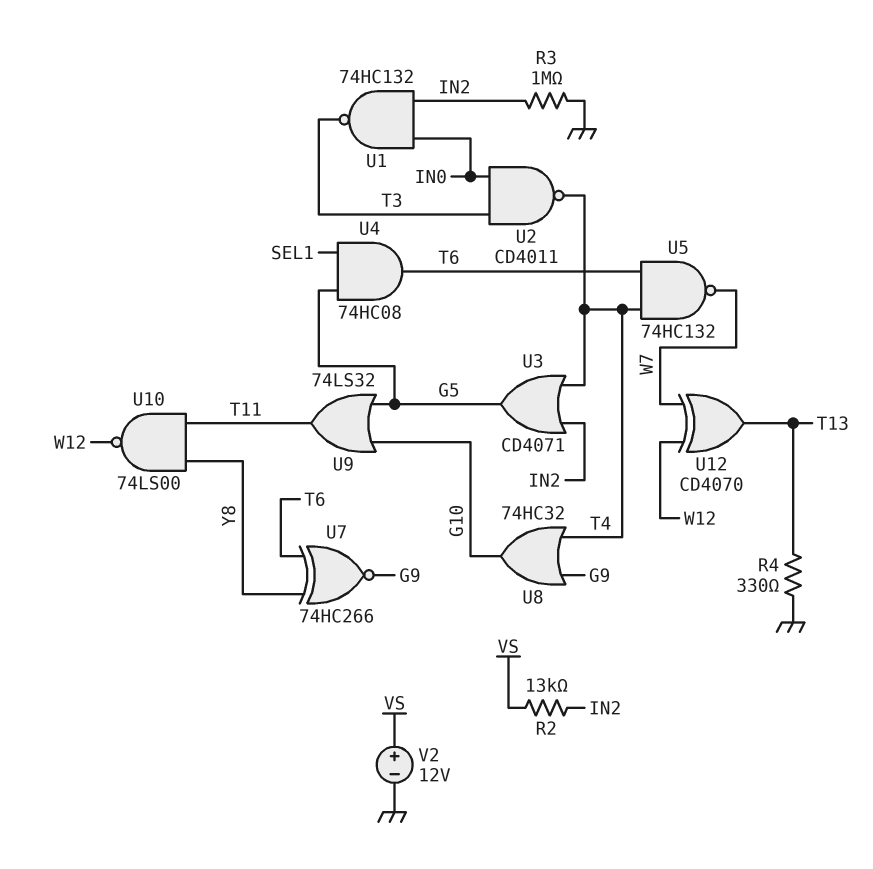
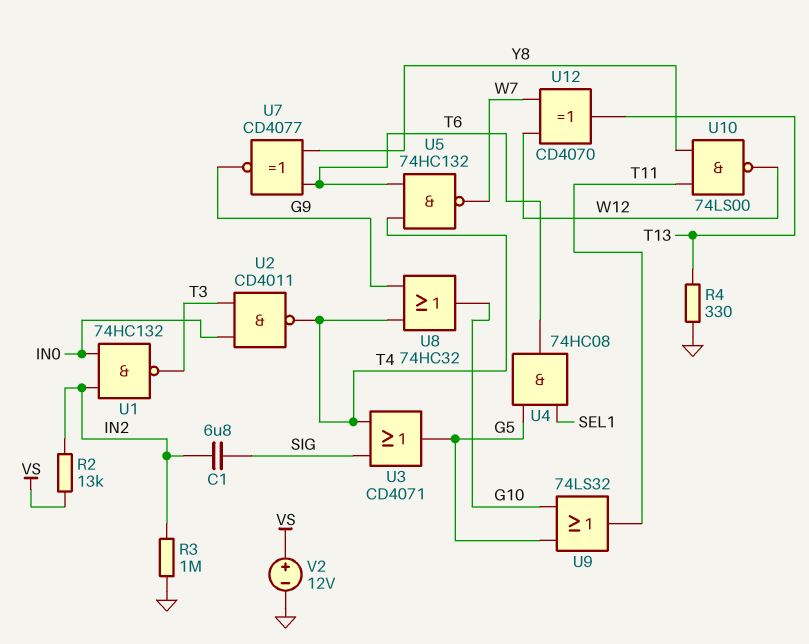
C1: none -> 6.8uF (IN2, SIG)
U3: OR CD4071 (in IN2, in T4, out G5) -> OR CD4071 (in SIG, in T4, out G5)
U7: XNOR 74HC266 (in T6, in Y8, out G9) -> XNOR CD4077 (in T6, in Y8, out G9)

